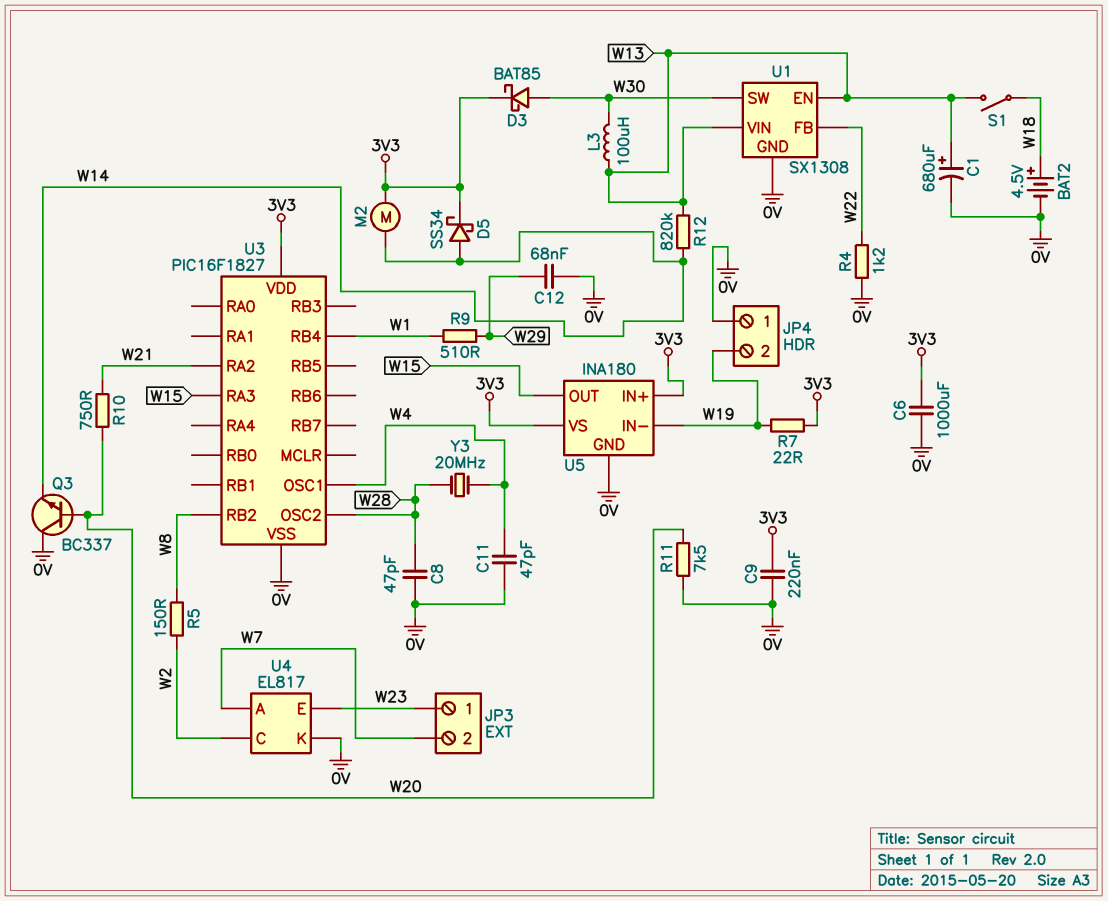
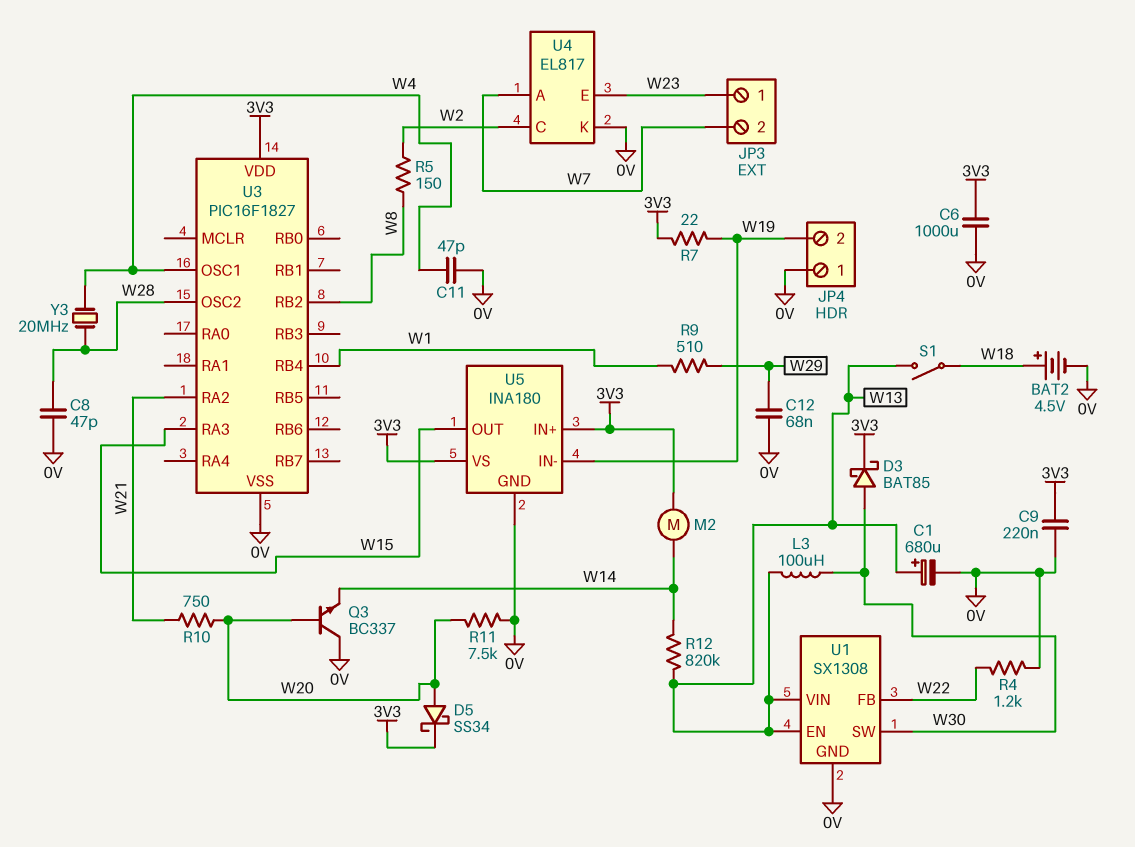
D5: schottky SS34 (A W14, K 3V3) -> schottky SS34 (A W20, K 3V3)

